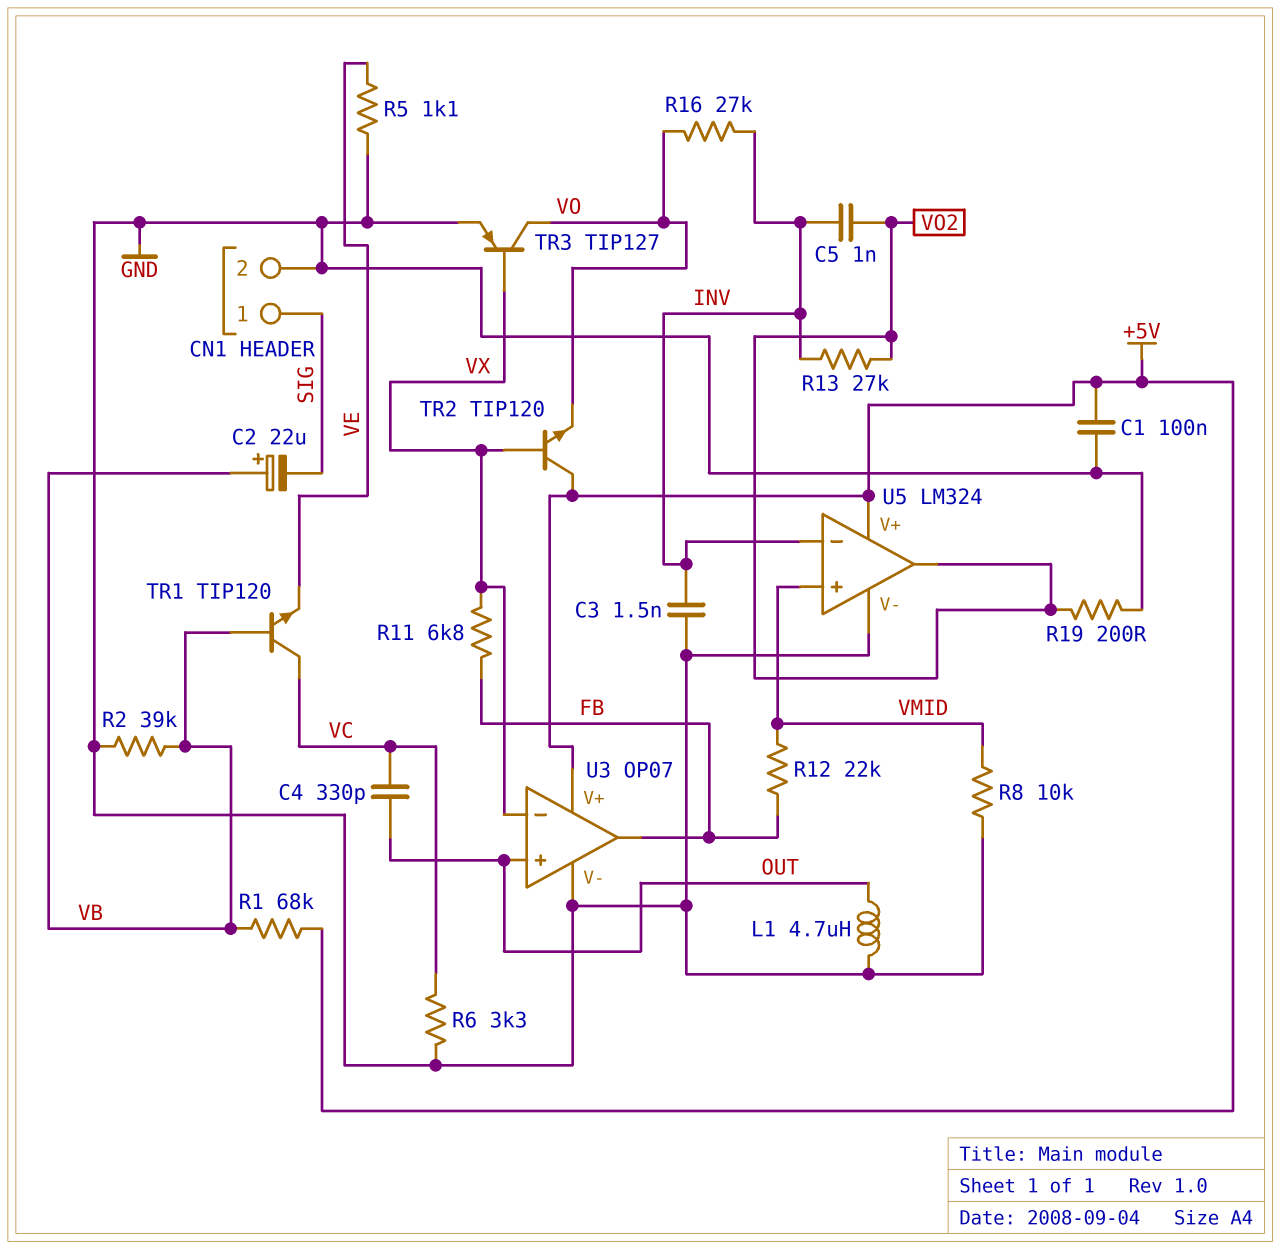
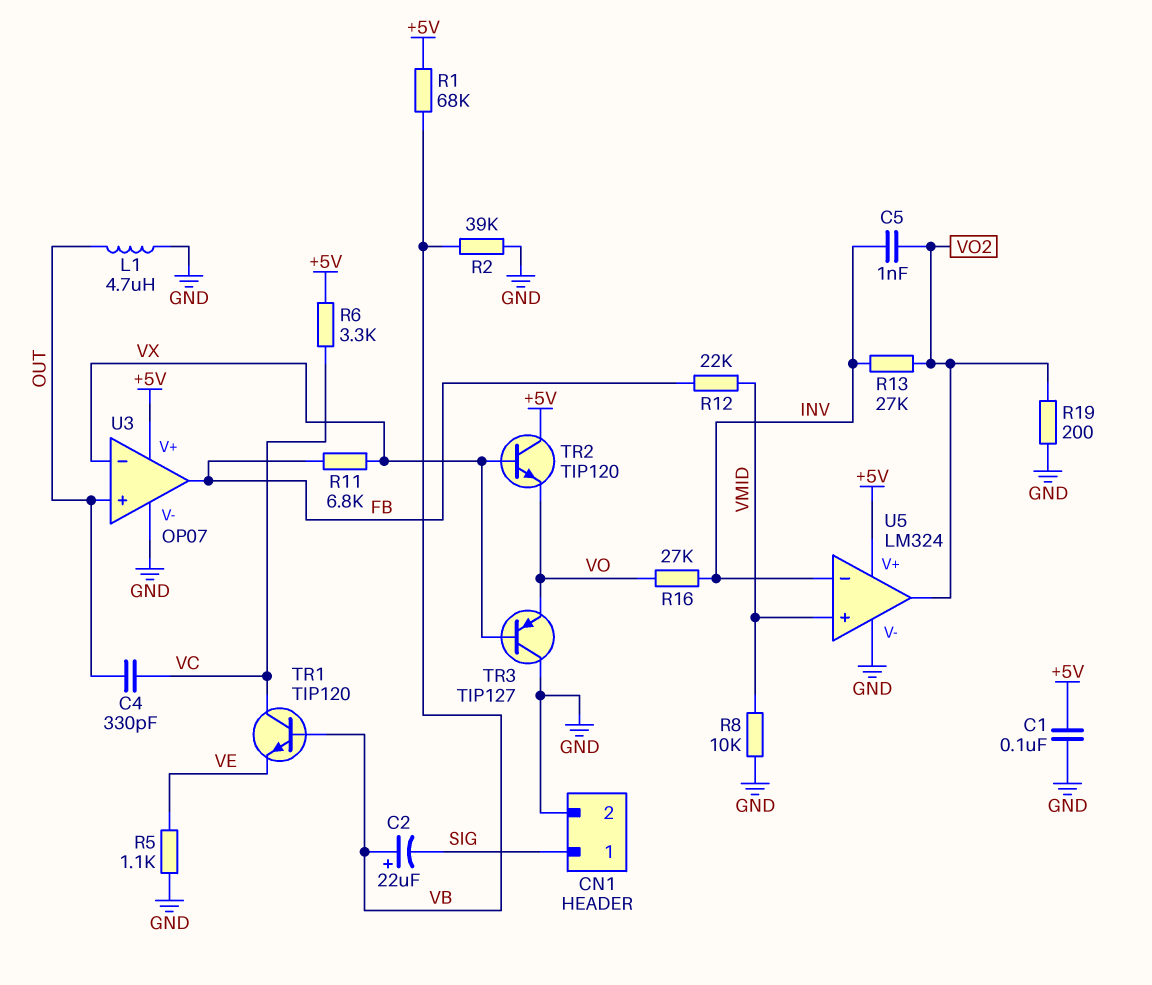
C3: 1.5nF (GND, INV) -> none
R6: 3.3k (GND, VC) -> 3.3k (+5V, VC)
TR3: PNP TIP127 (B VX, C VO, E GND) -> PNP TIP127 (B VX, C GND, E VO)

